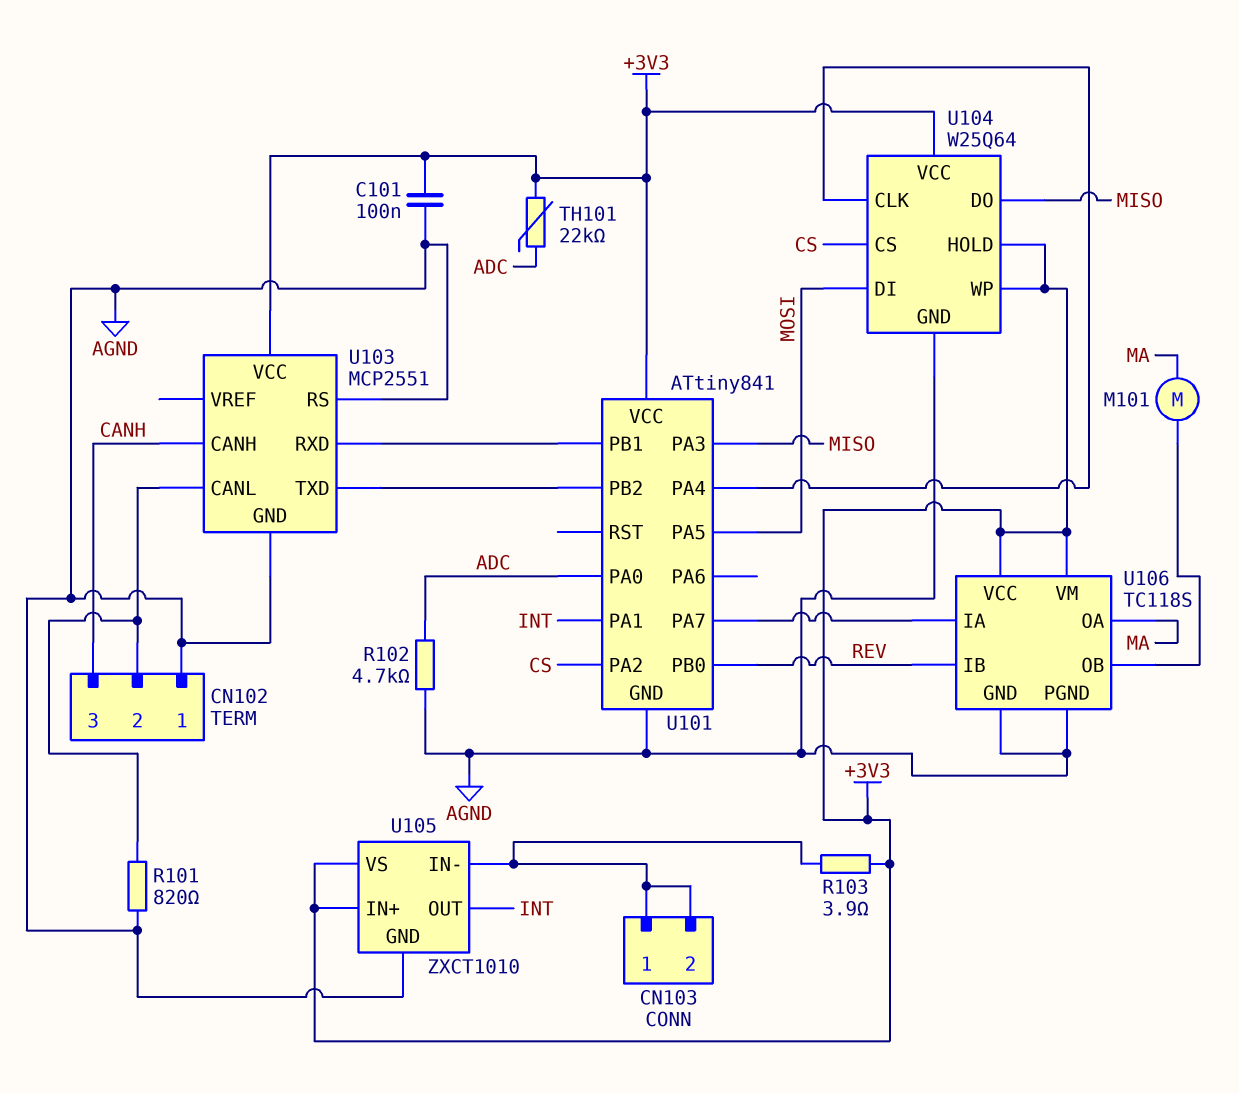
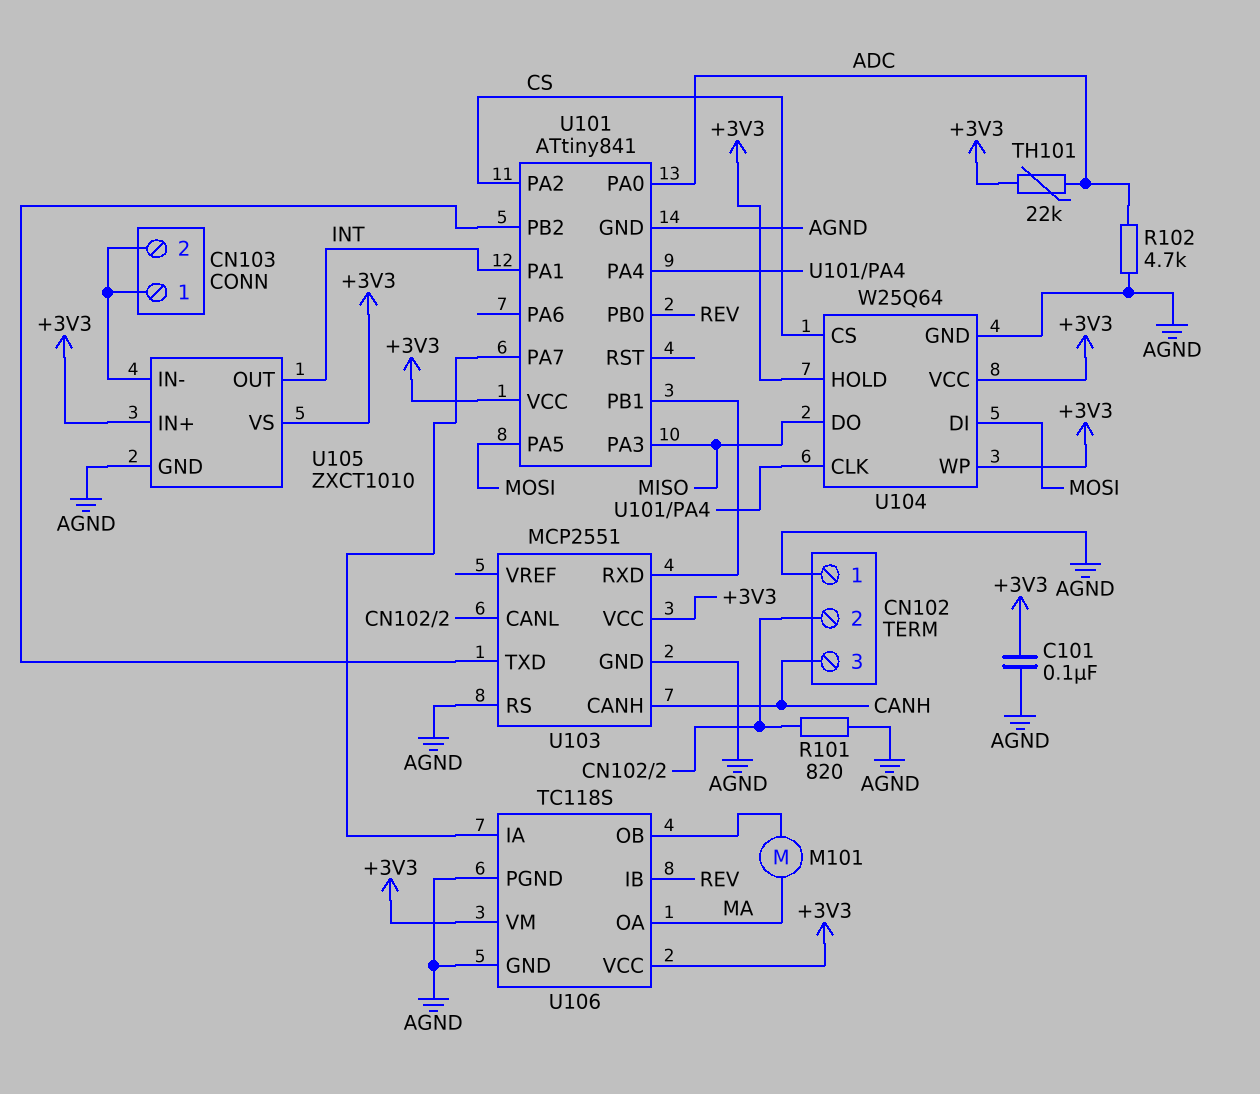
R103: 3.9 (+3V3, CN103/1) -> none

